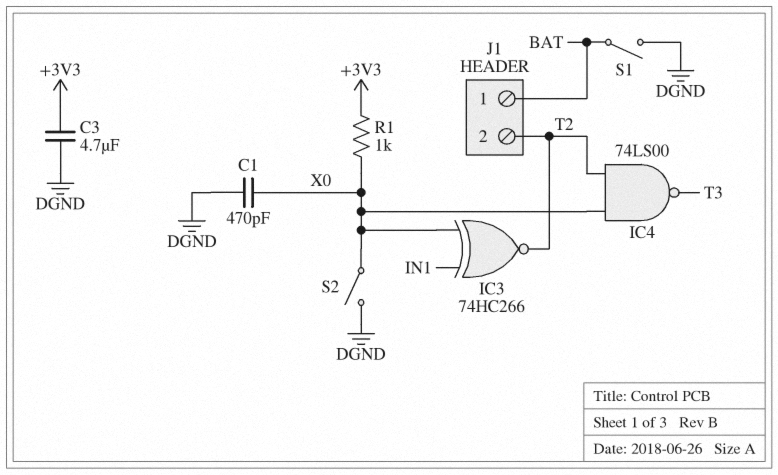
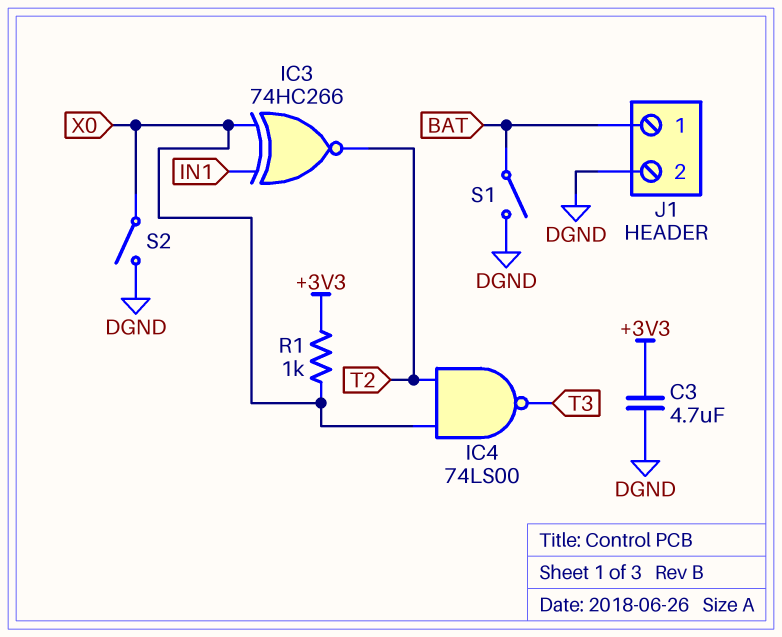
C1: 470pF (DGND, X0) -> none
J1 pin 2: T2 -> DGND

